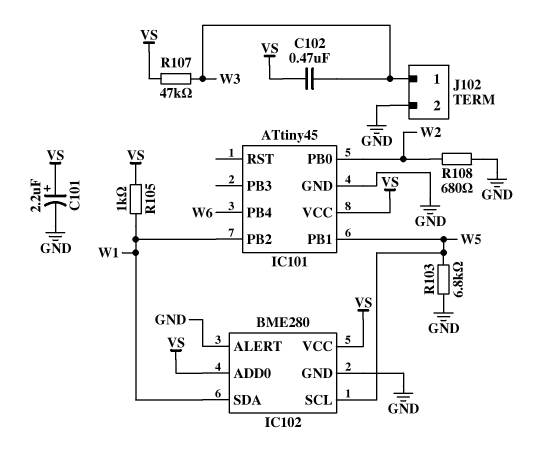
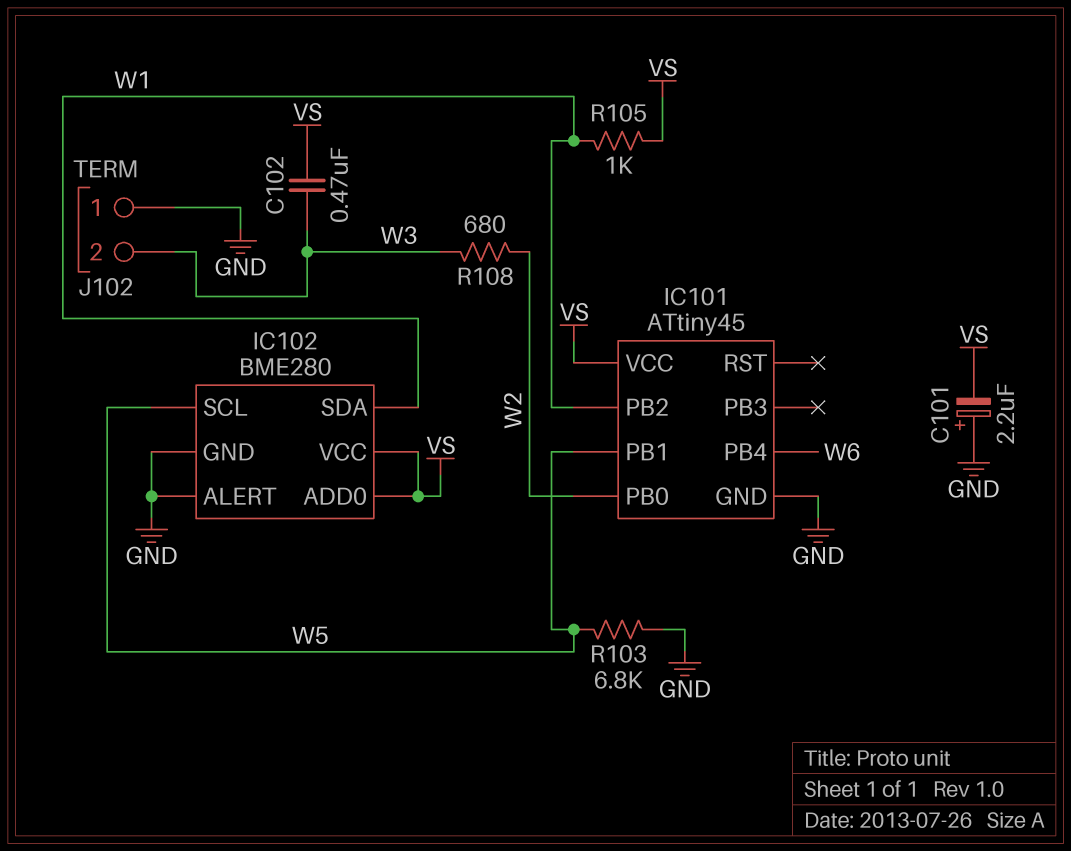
C101: 2.2uF (plus VS, minus GND) -> 2.2uF (plus GND, minus VS)
J102 pin 1: W3 -> GND
J102 pin 2: GND -> W3
R107: 47k (VS, W3) -> none
R108: 680 (GND, W2) -> 680 (W2, W3)

